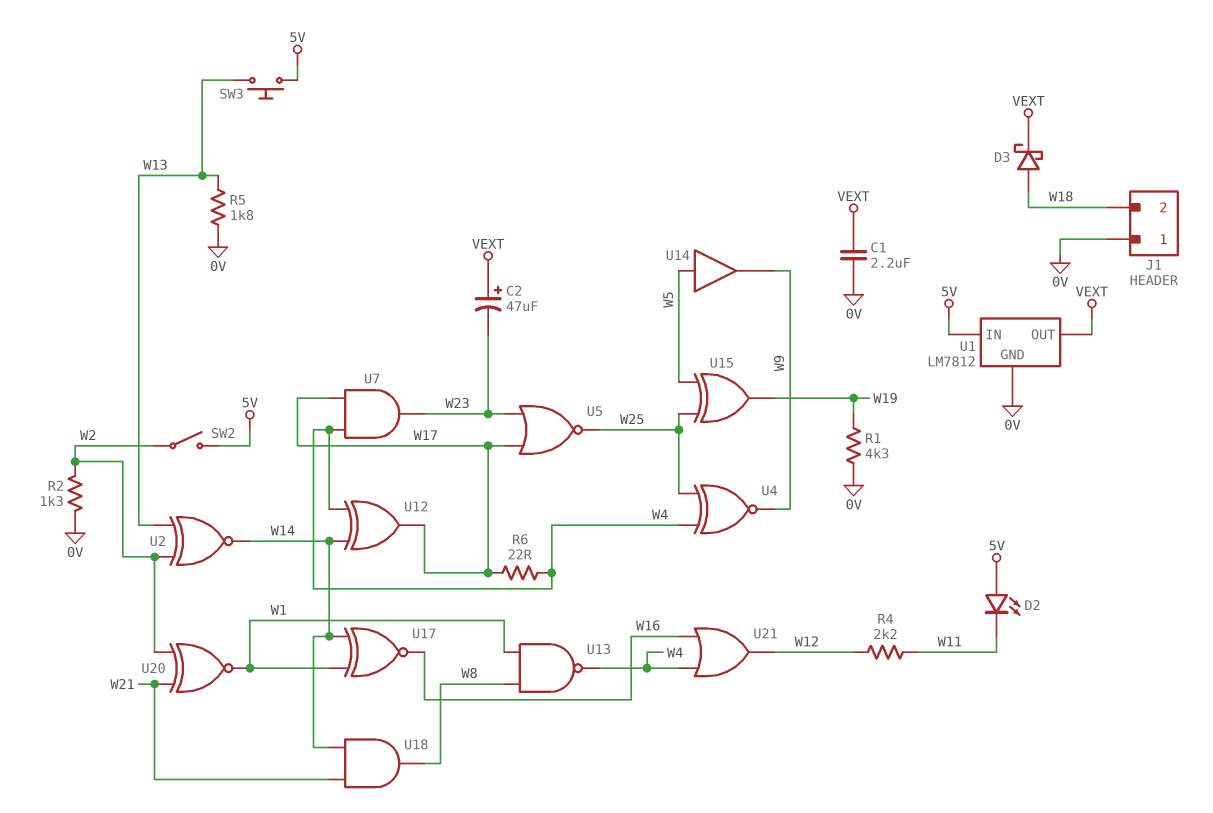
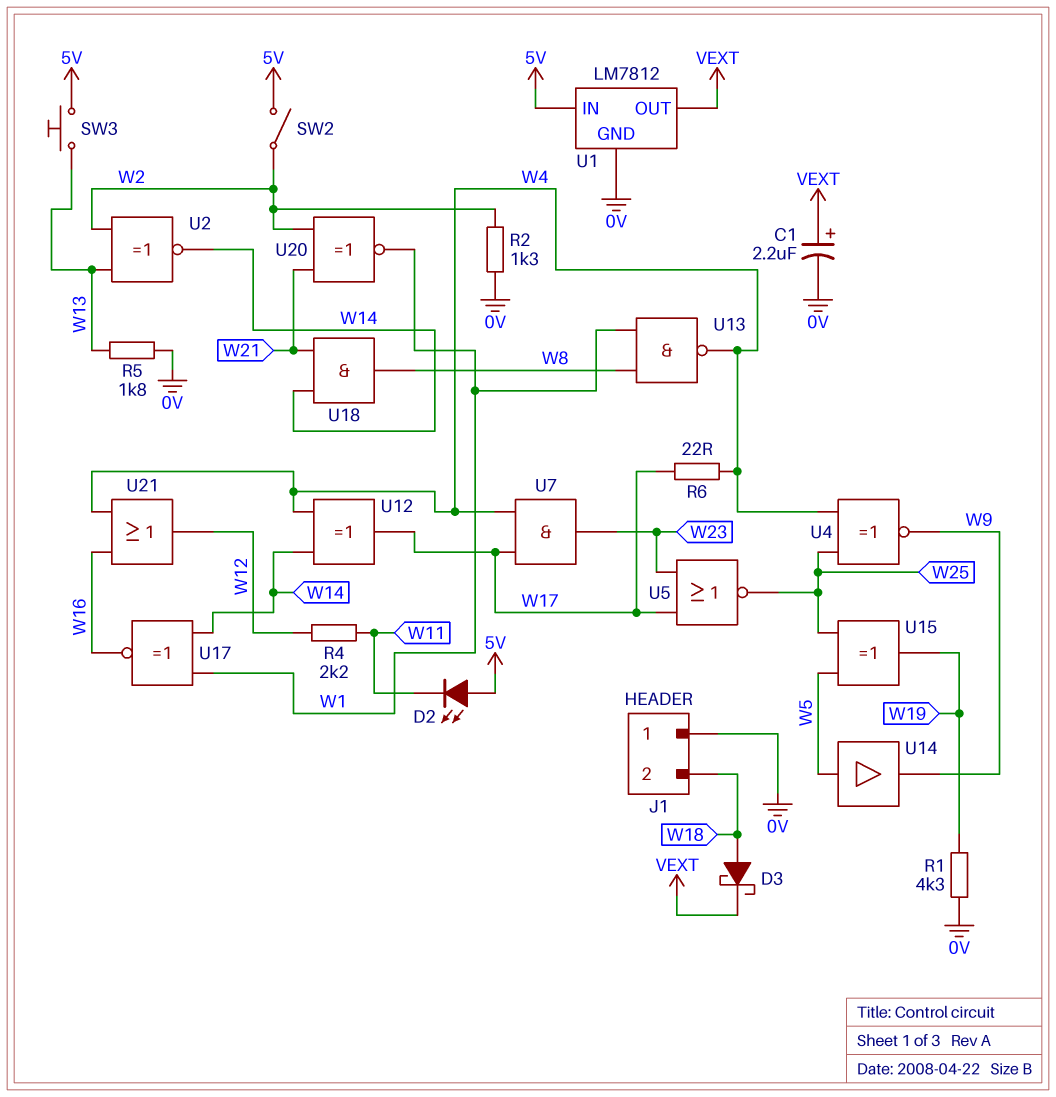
C1: 2.2uF (0V, VEXT) -> 2.2uF (plus VEXT, minus 0V)
C2: 47uF (plus VEXT, minus W23) -> none

